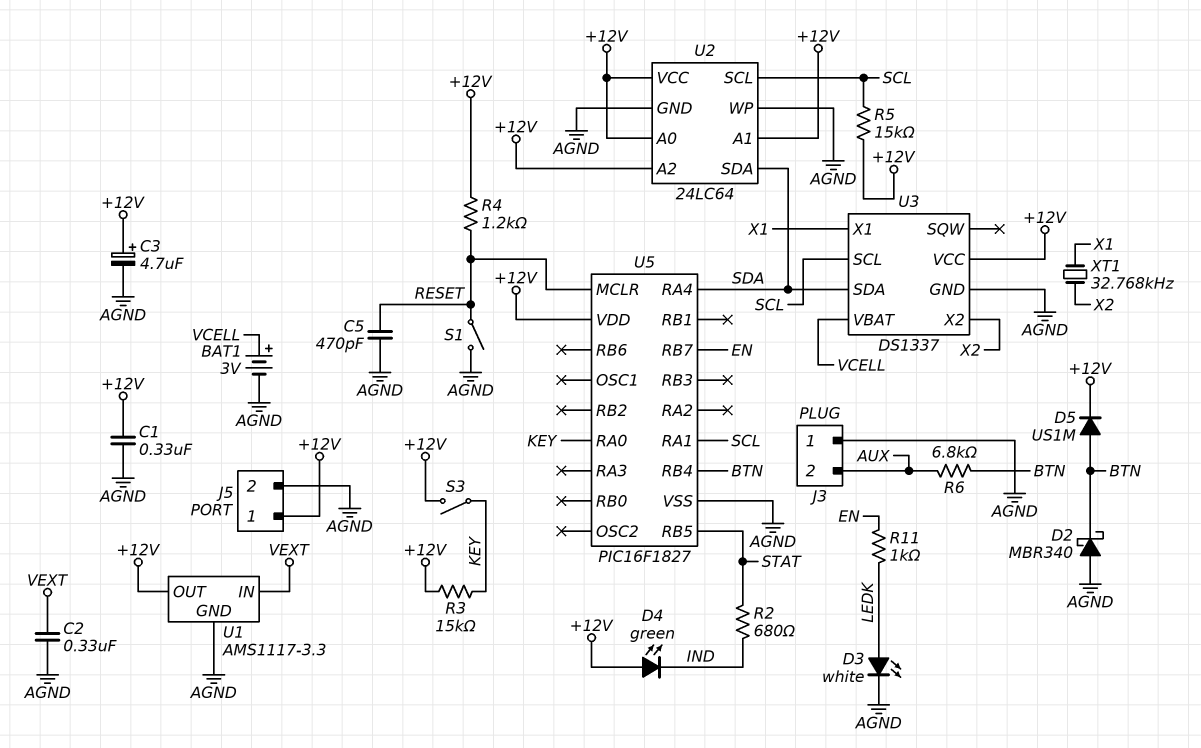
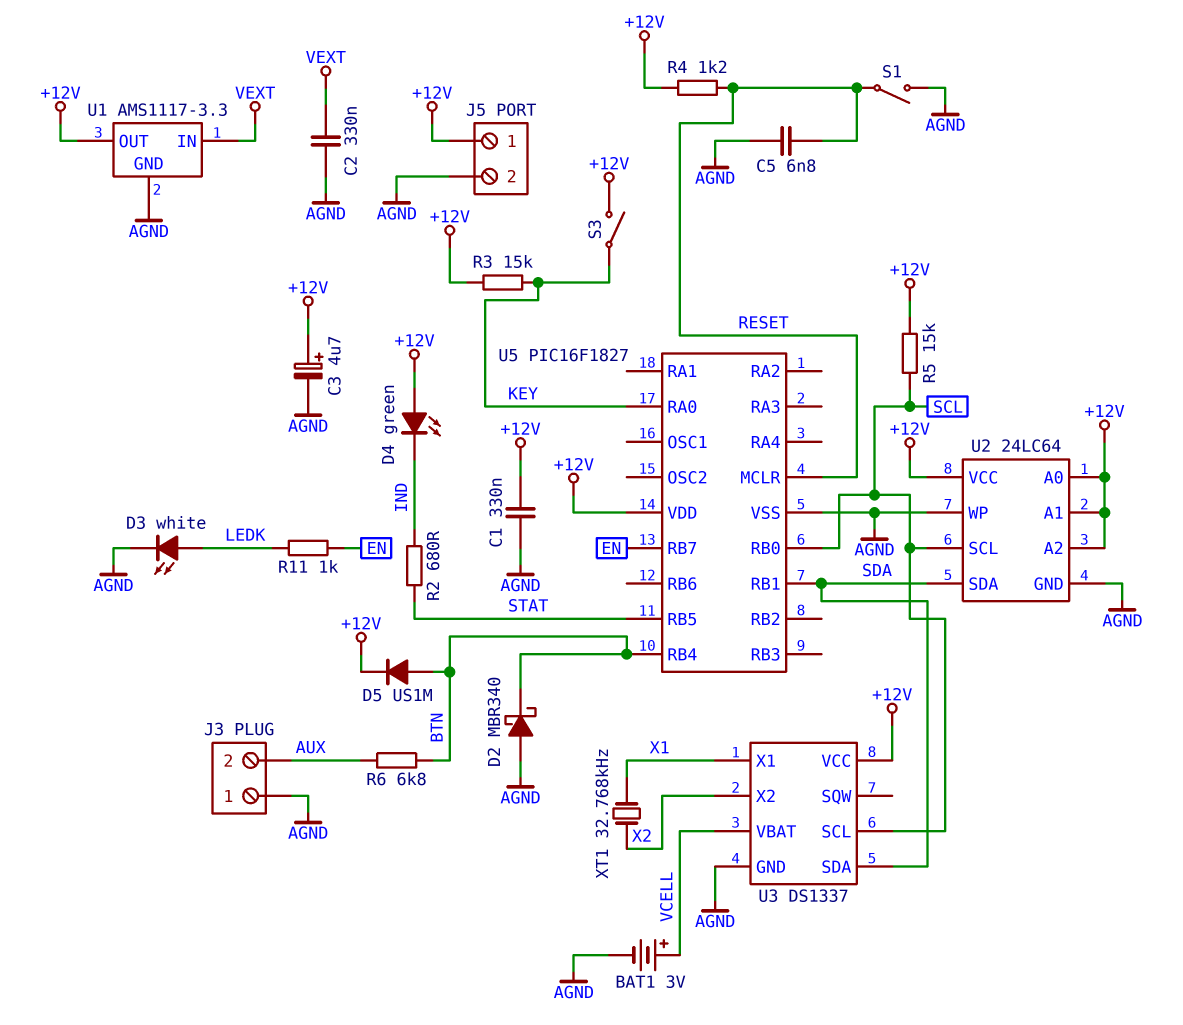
C5: 470pF (AGND, RESET) -> 6.8nF (AGND, RESET)
U5 pin RA1: SCL -> none
U5 pin RA4: SDA -> none
U5 pin RB0: none -> SCL
U5 pin RB1: none -> SDA

